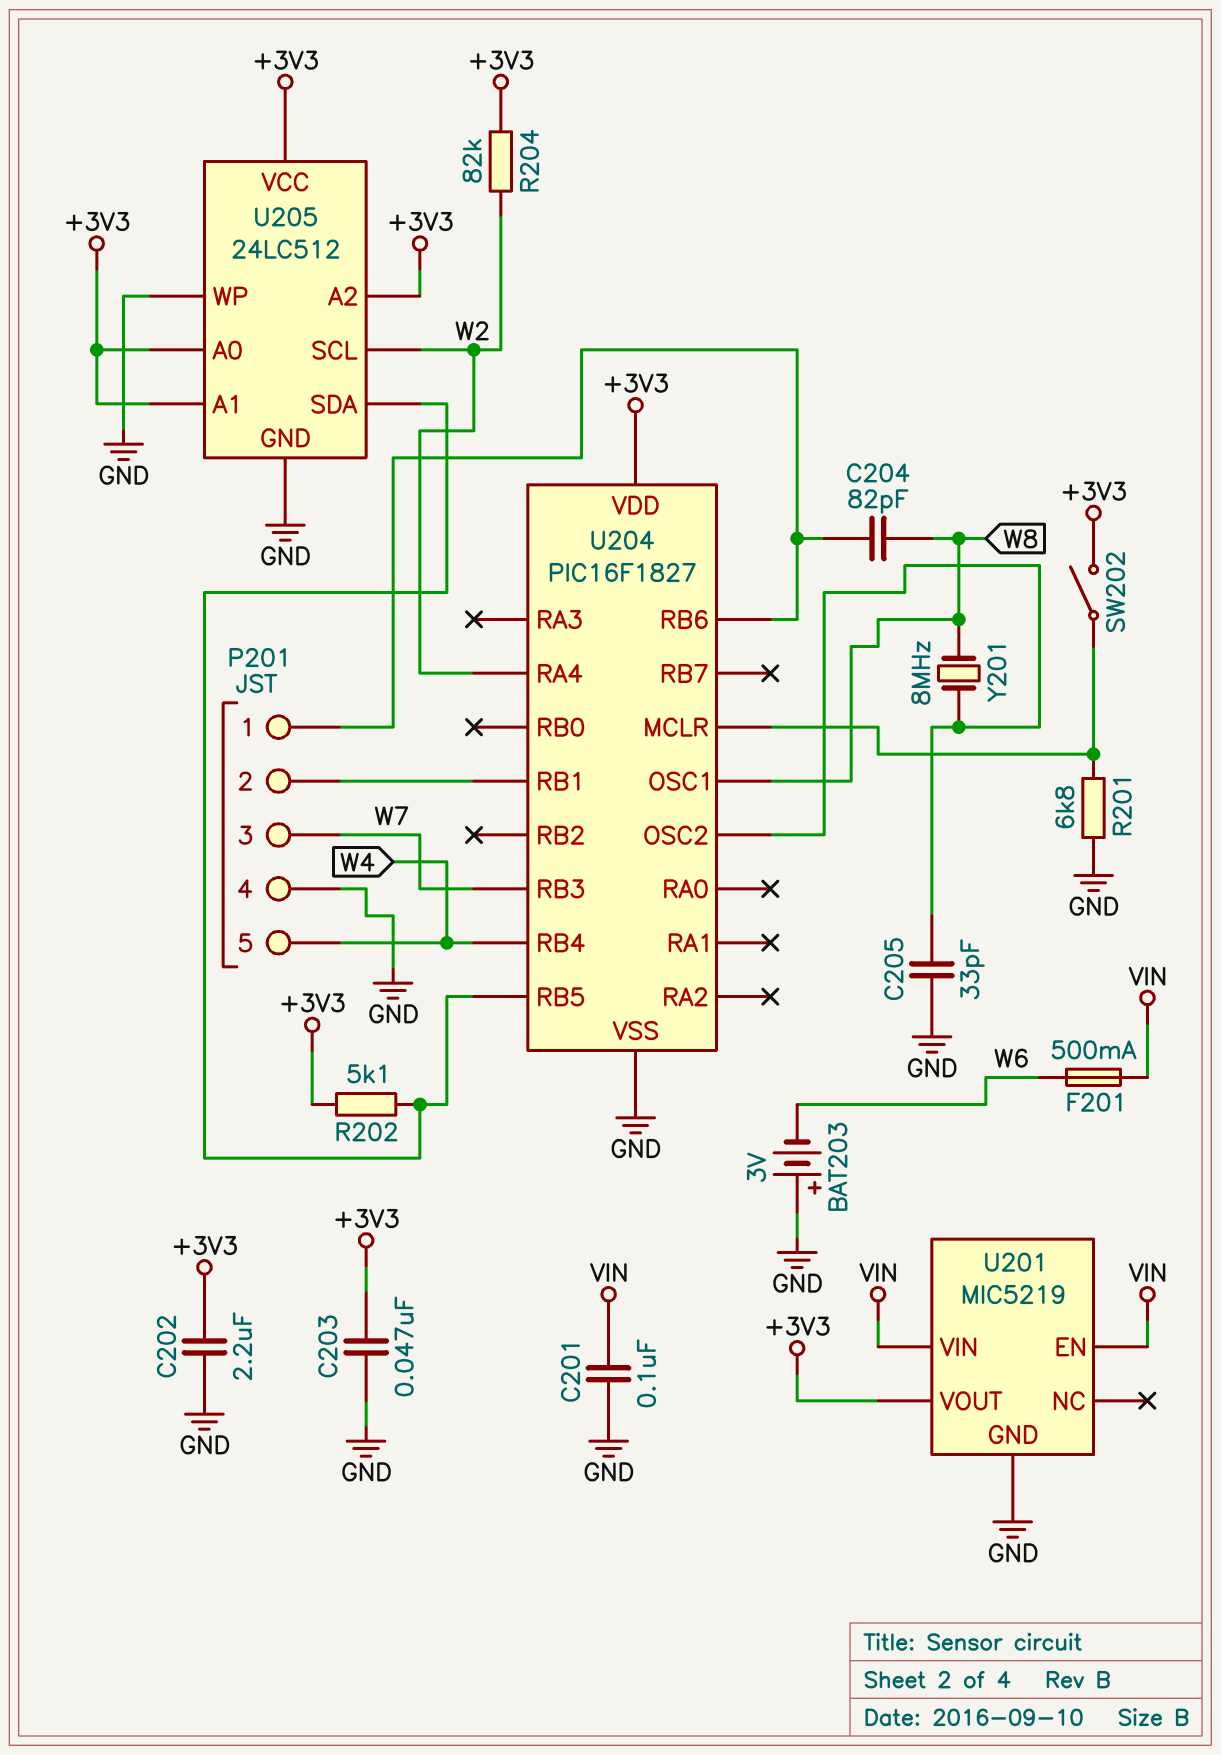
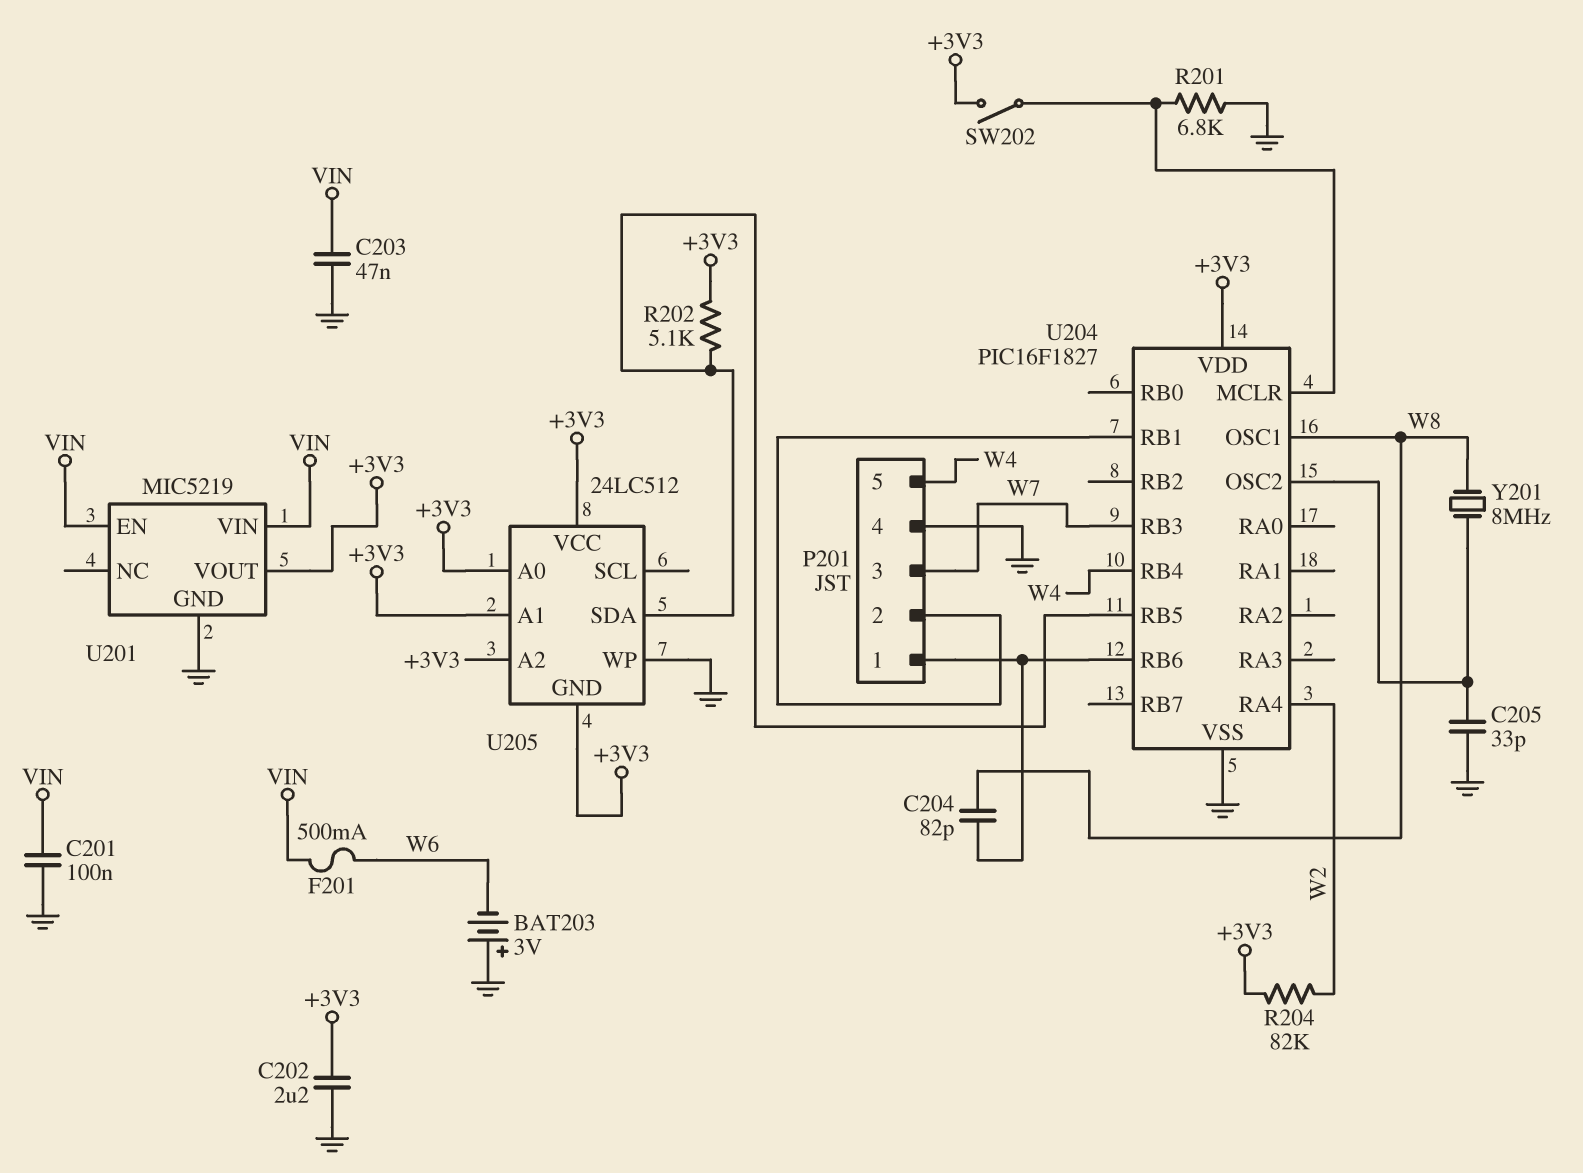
C203: 47nF (+3V3, GND) -> 47nF (GND, VIN)
U205 pin GND: GND -> +3V3
U205 pin SCL: W2 -> none

